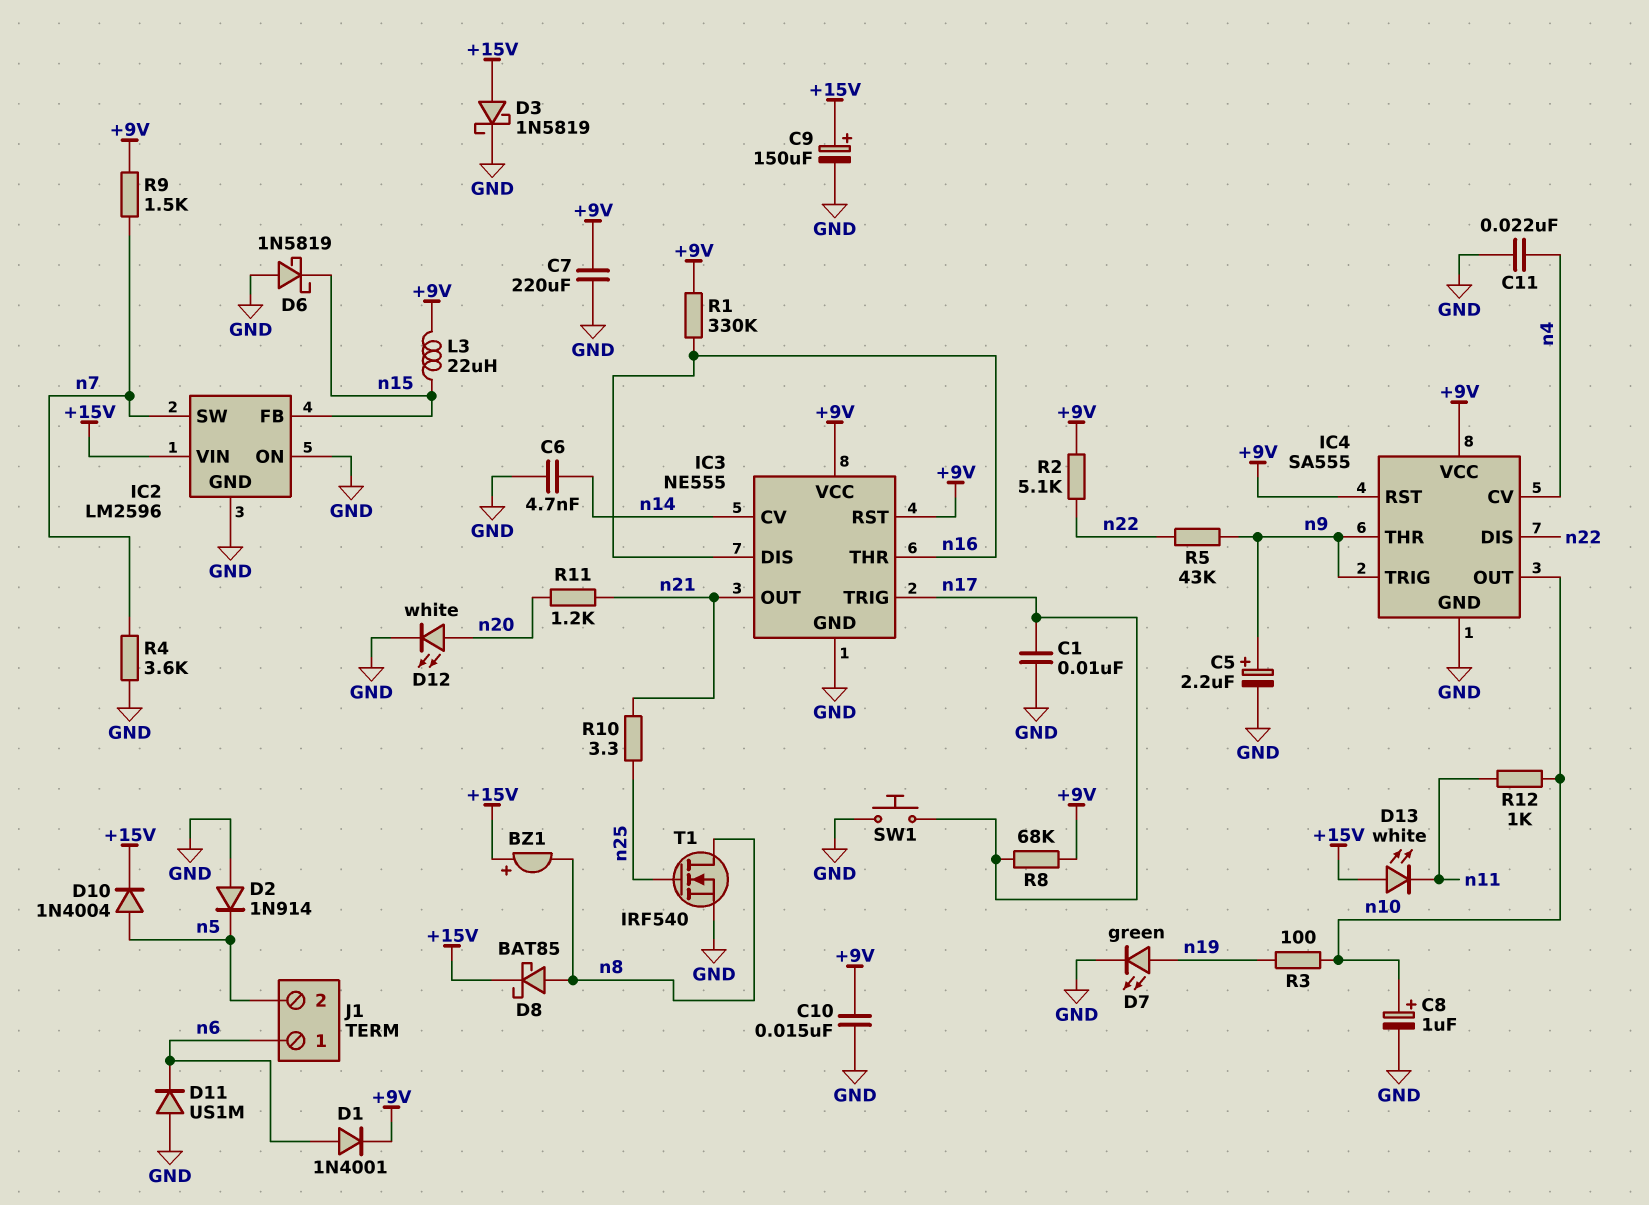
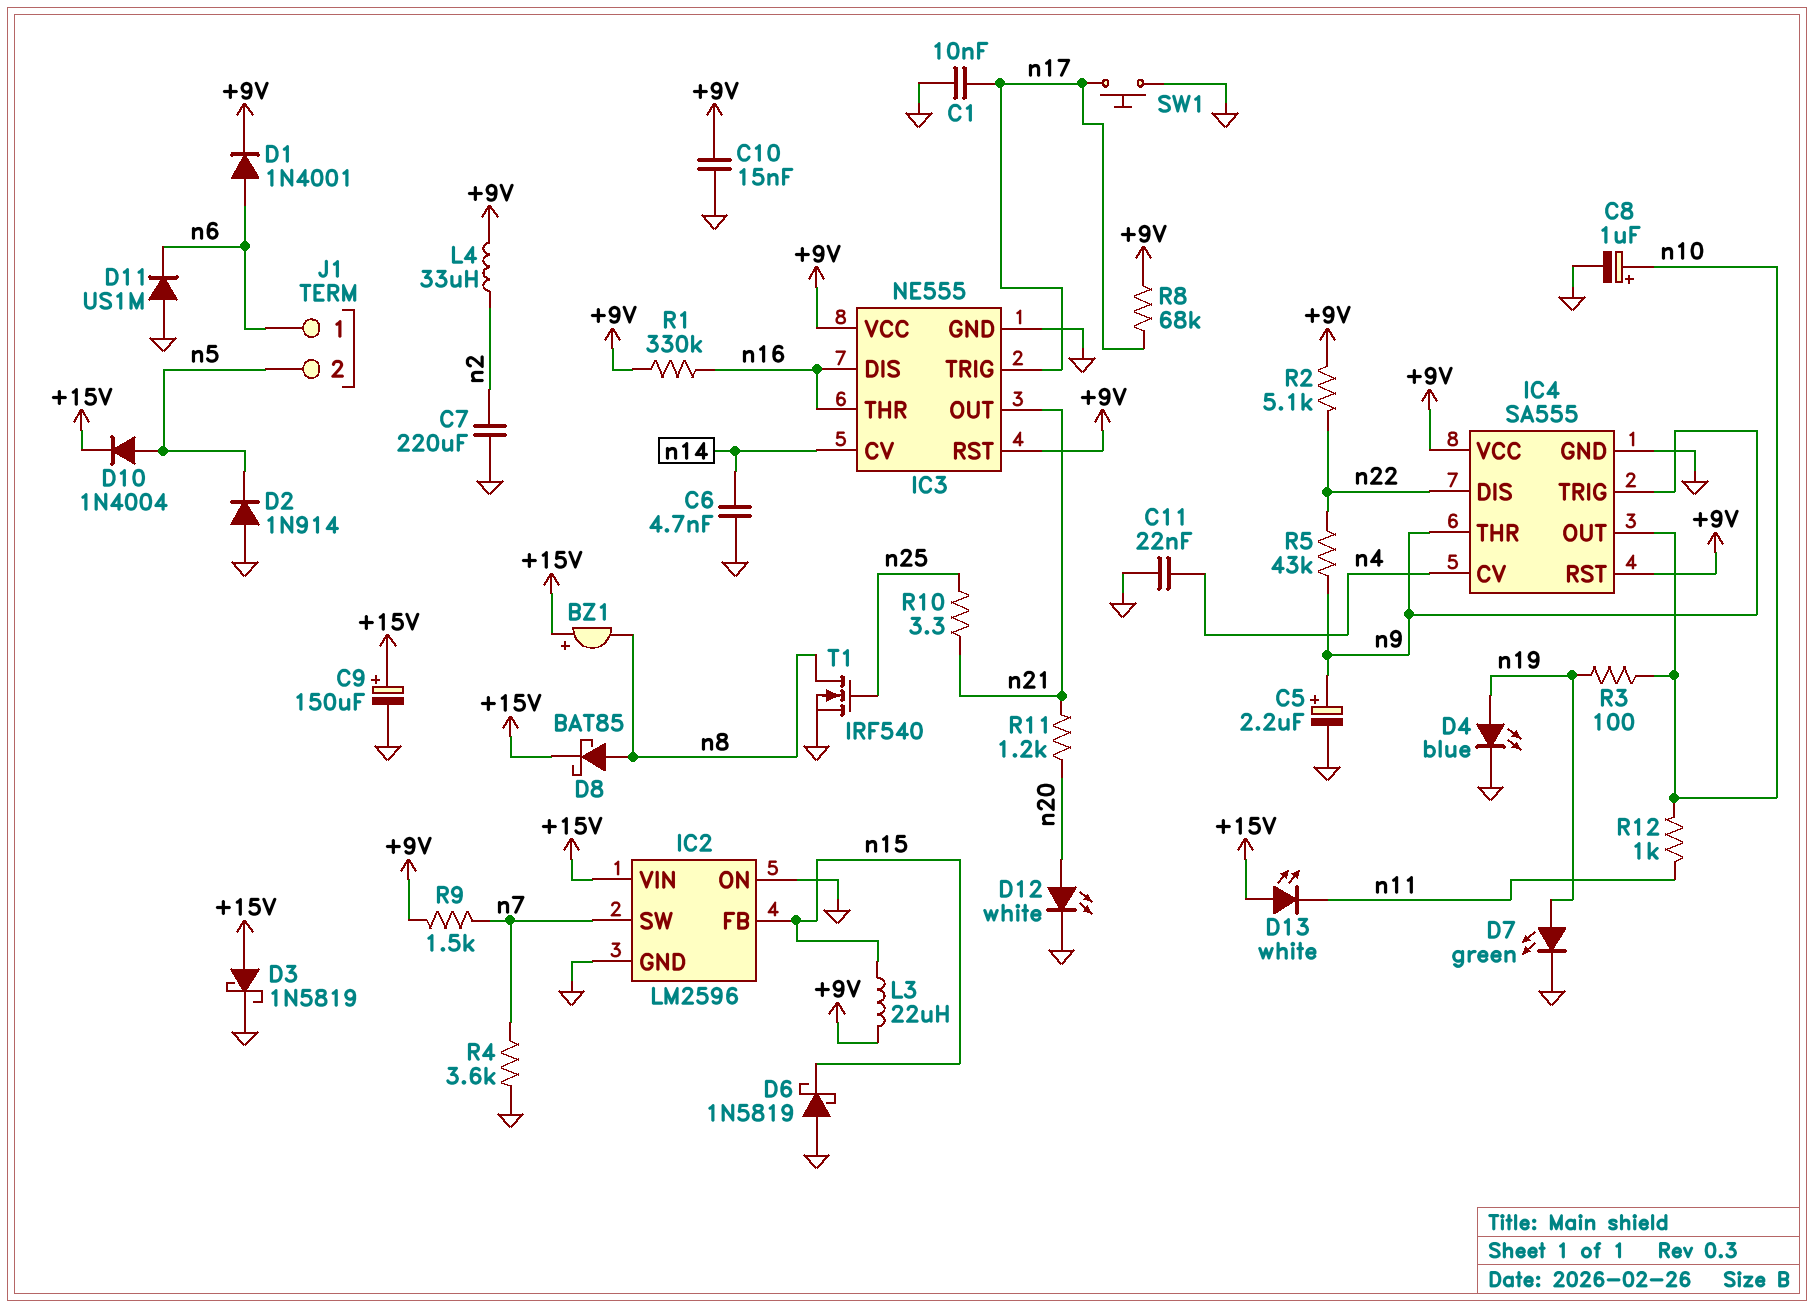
C7: 220uF (+9V, GND) -> 220uF (GND, n2)
D4: none -> LED blue (A n19, K GND)
L4: none -> 33uH (+9V, n2)

